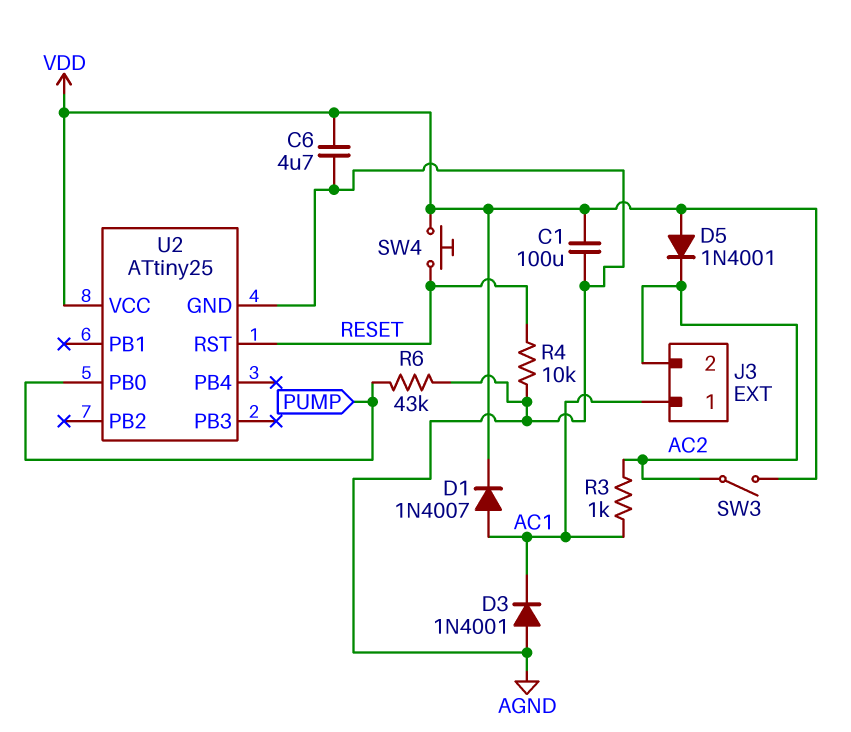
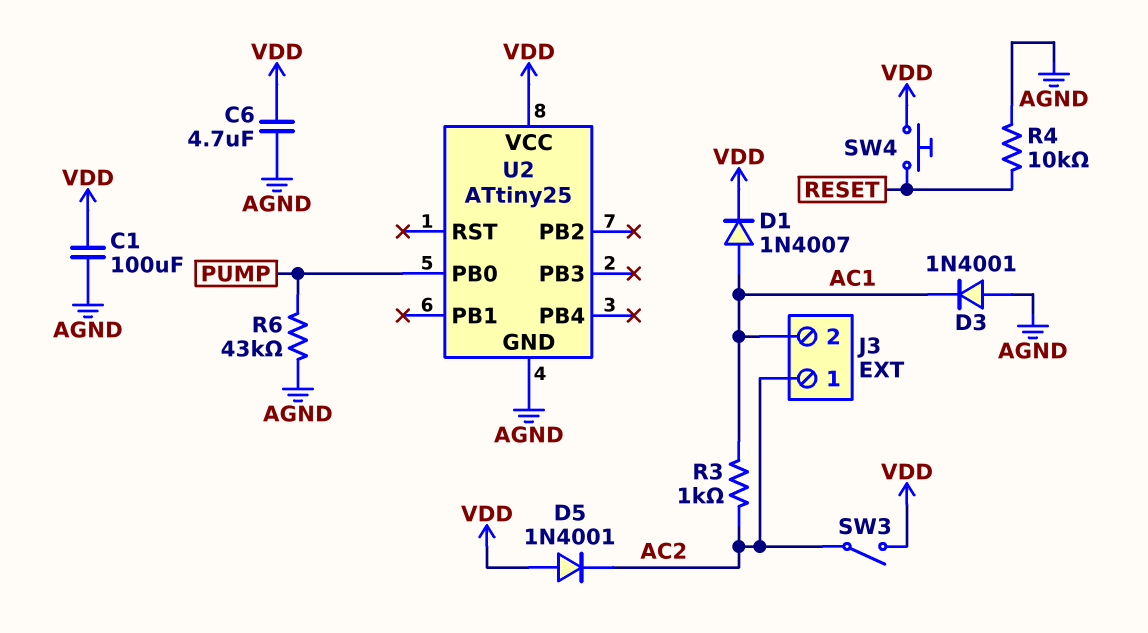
J3 pin 1: AC1 -> AC2
J3 pin 2: AC2 -> AC1
U2 pin RST: RESET -> none

